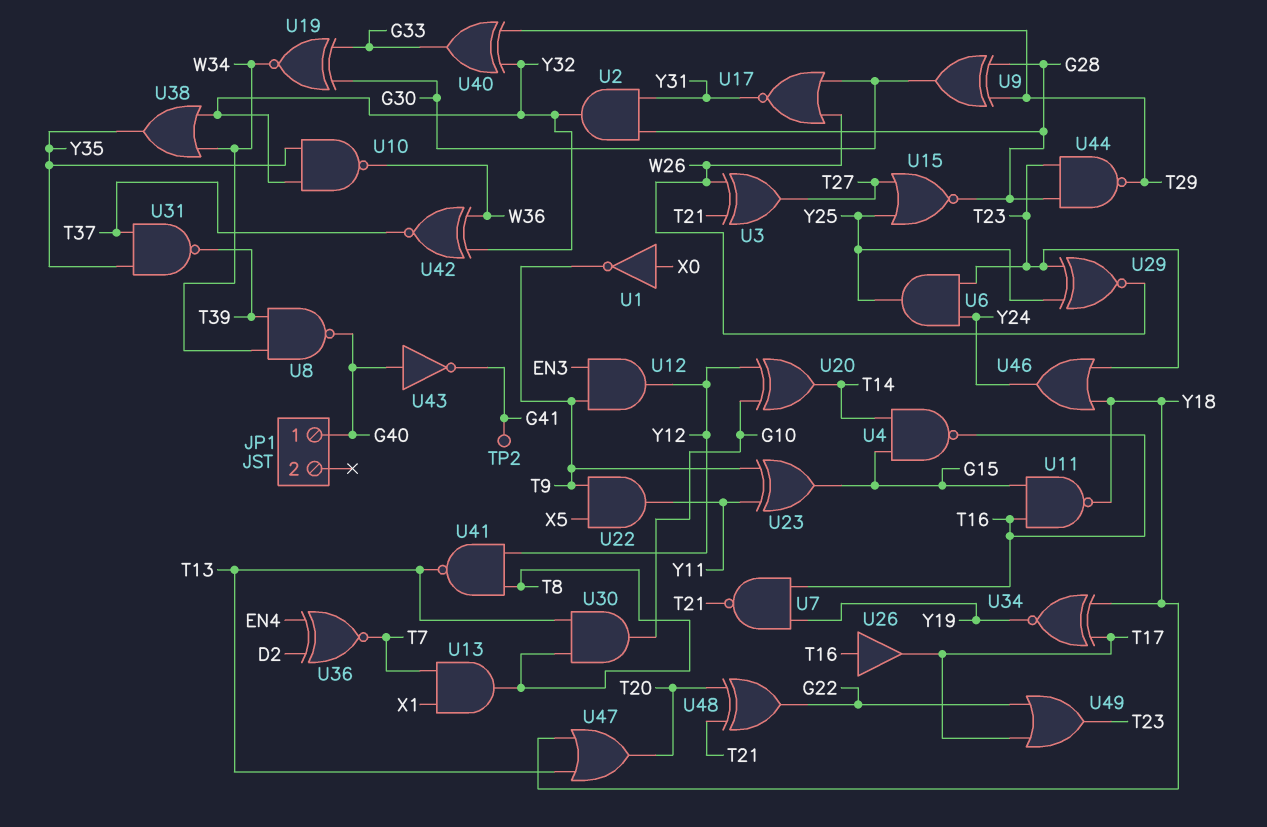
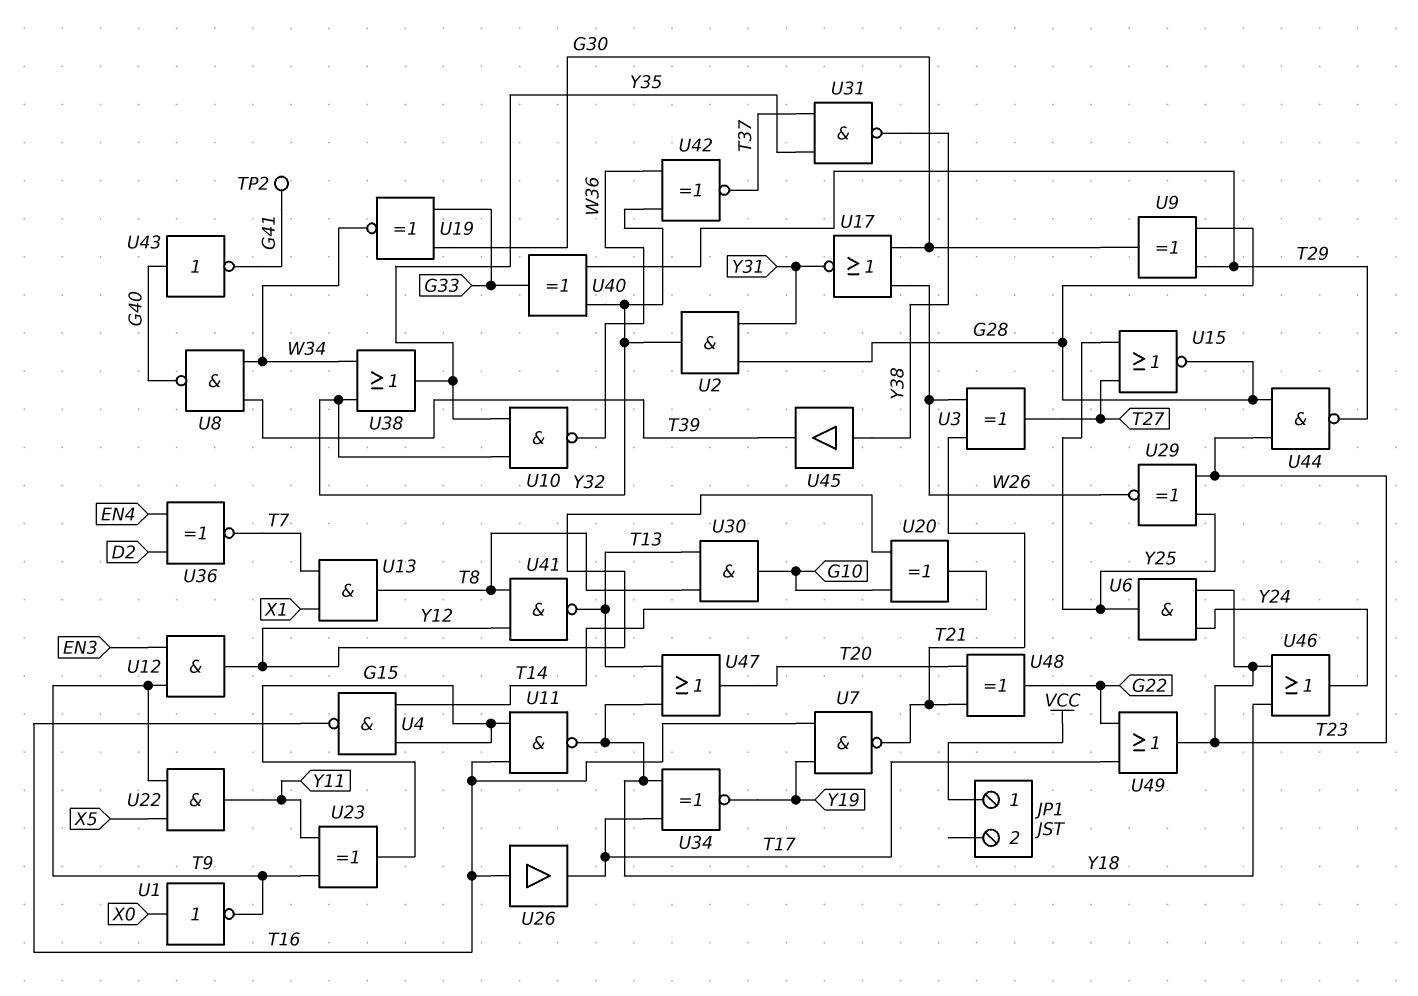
JP1 pin 1: G40 -> VCC
U31: NAND (in T37, in Y35, out T39) -> NAND (in T37, in Y35, out Y38)
U45: none -> buffer (in Y38, out T39)

